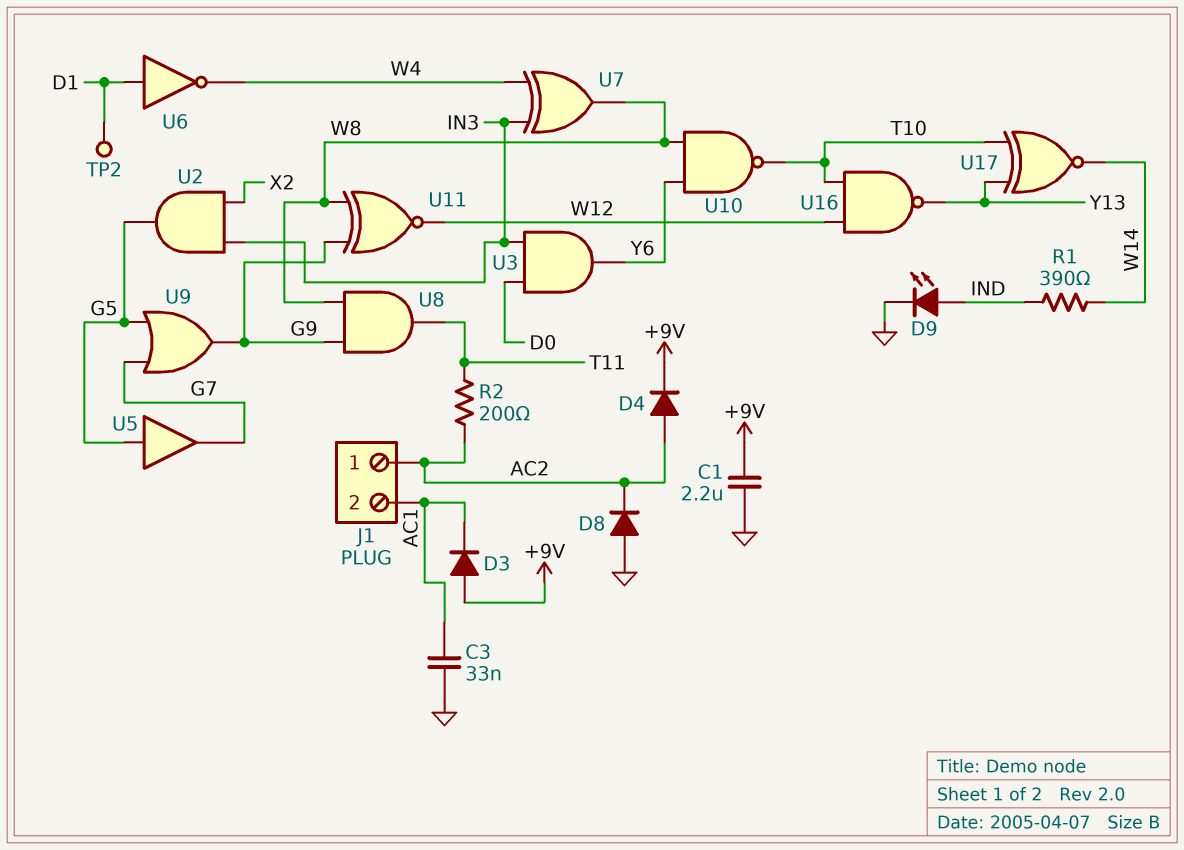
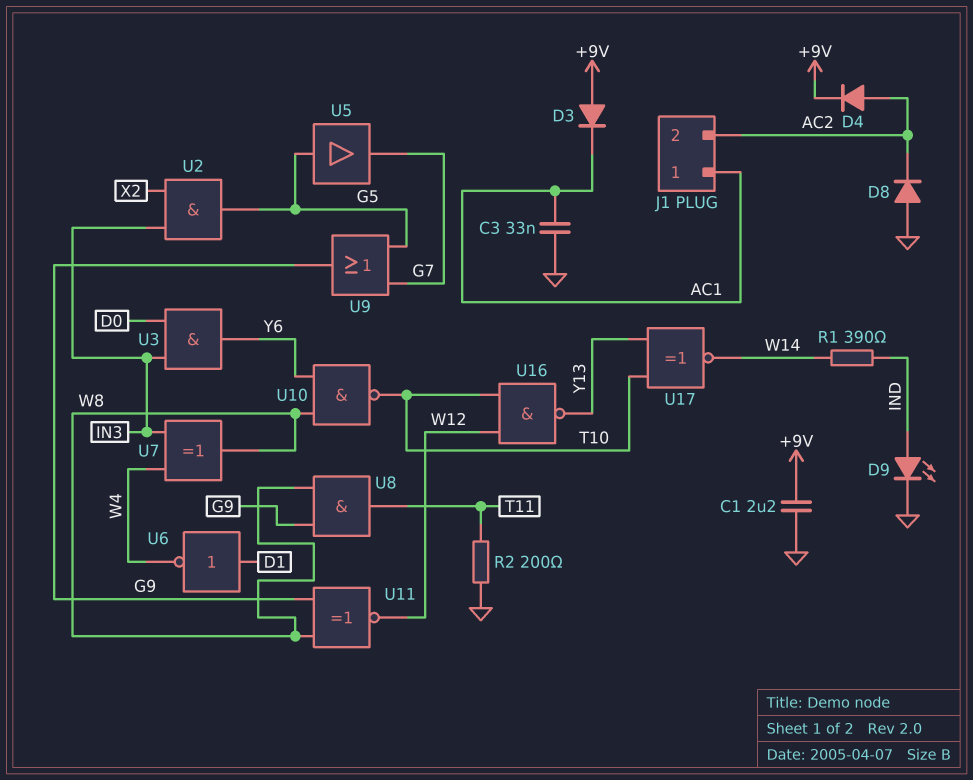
J1 pin 1: AC2 -> AC1
J1 pin 2: AC1 -> AC2
R2: 200 (AC2, T11) -> 200 (GND, T11)
TP2: test point (D1) -> none

